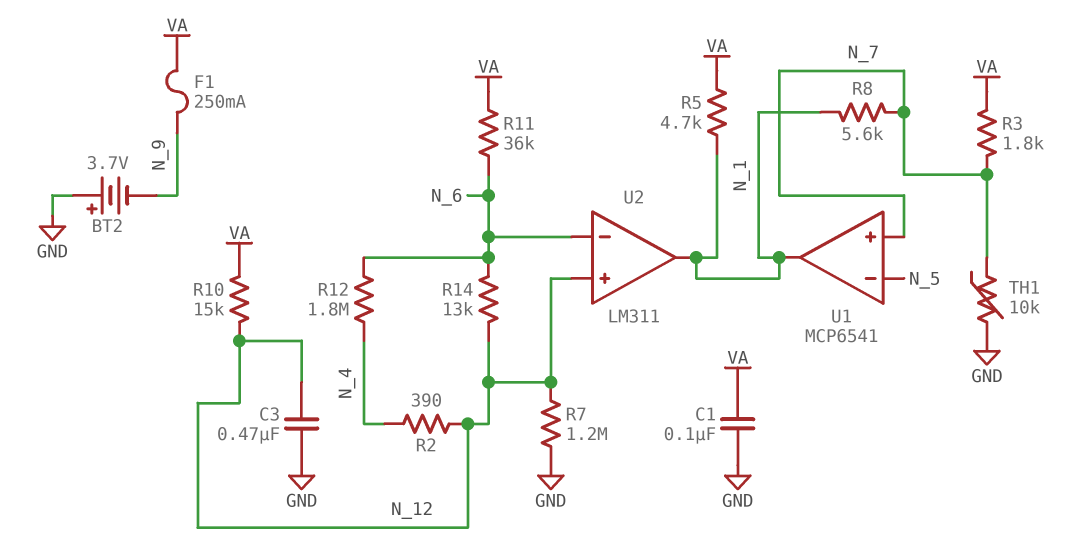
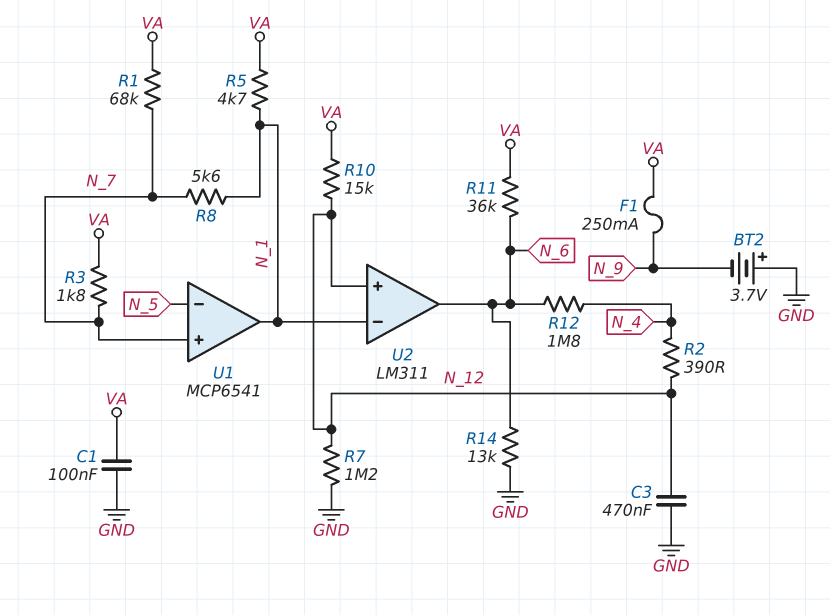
R1: none -> 68k (N_7, VA)
R14: 13k (N_6, N_12) -> 13k (GND, N_6)
TH1: 10k (GND, N_7) -> none
U2 pin in-: N_6 -> N_1
U2 pin out: N_1 -> N_6

